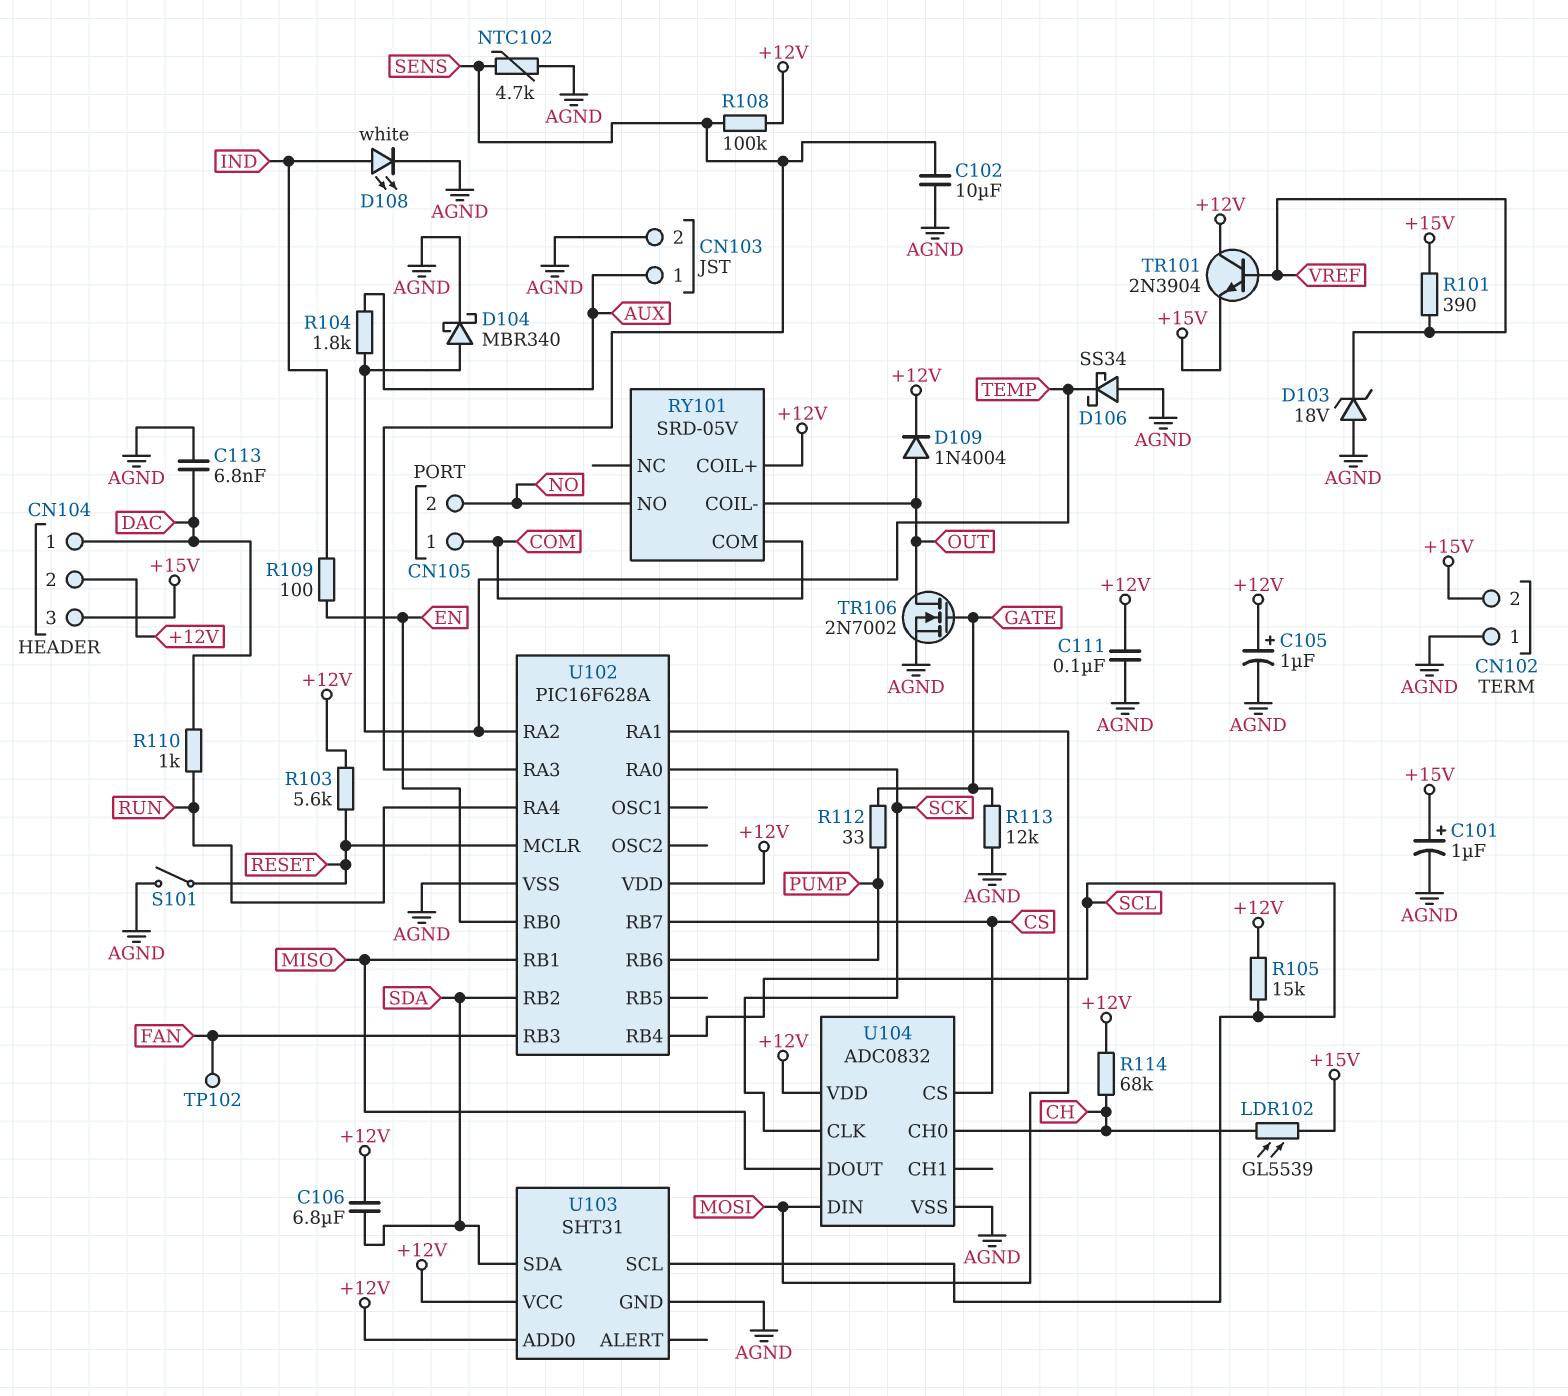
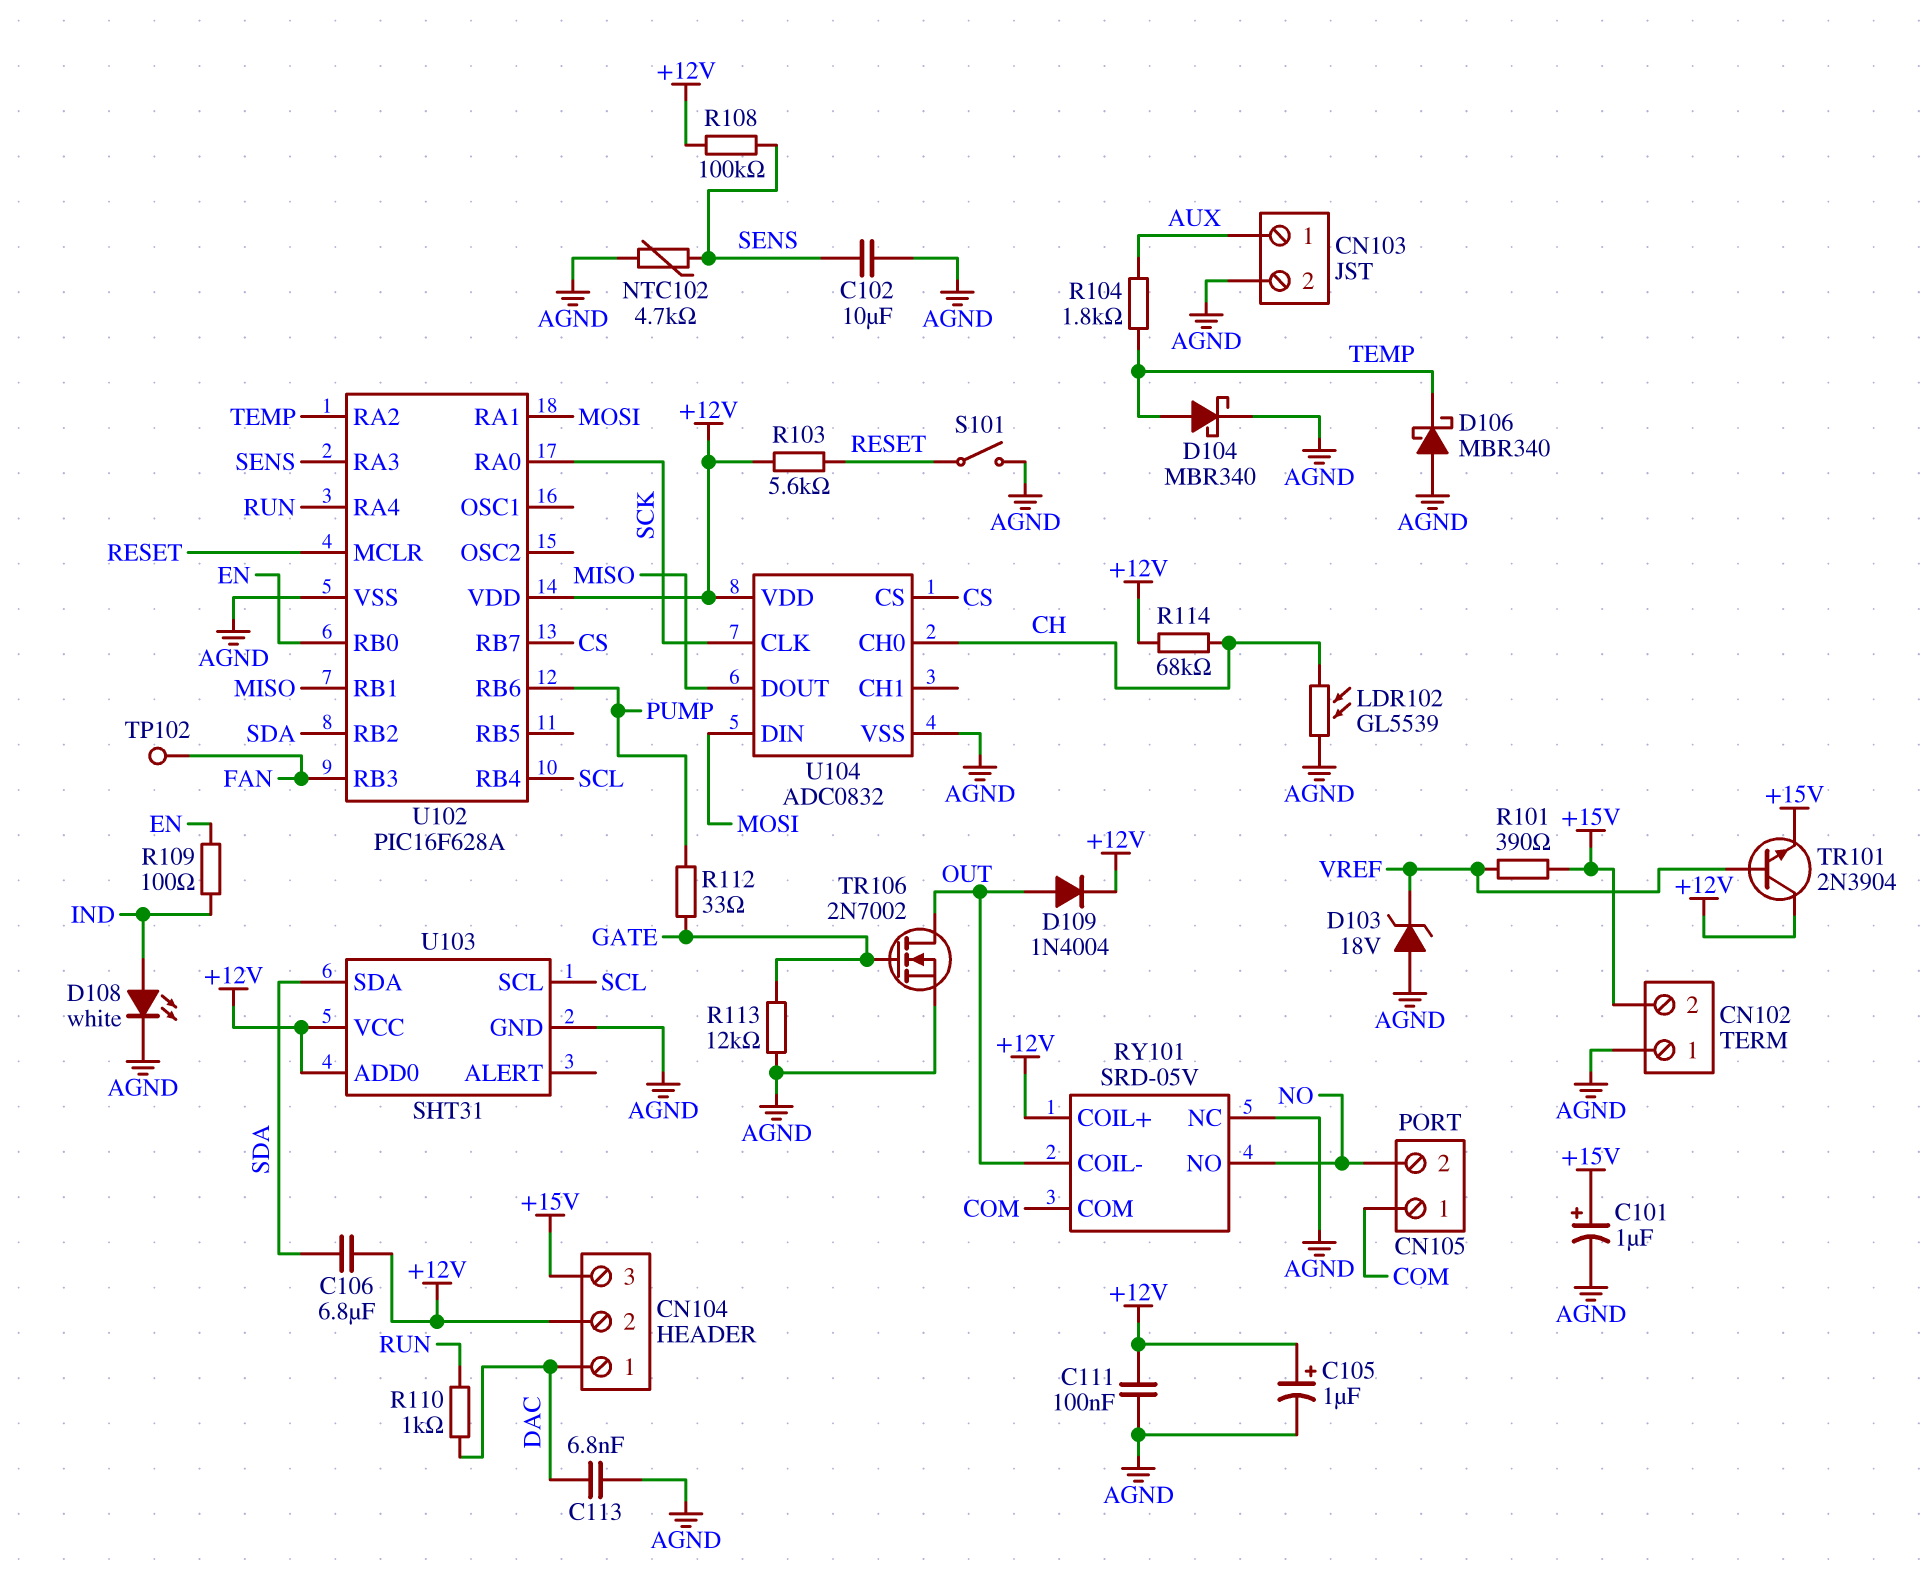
D106: schottky SS34 (A AGND, K TEMP) -> schottky MBR340 (A AGND, K TEMP)
LDR102: GL5539 (+15V, CH) -> GL5539 (AGND, CH)
R105: 15k (+12V, SCL) -> none
RY101 pin NC: none -> AGND

